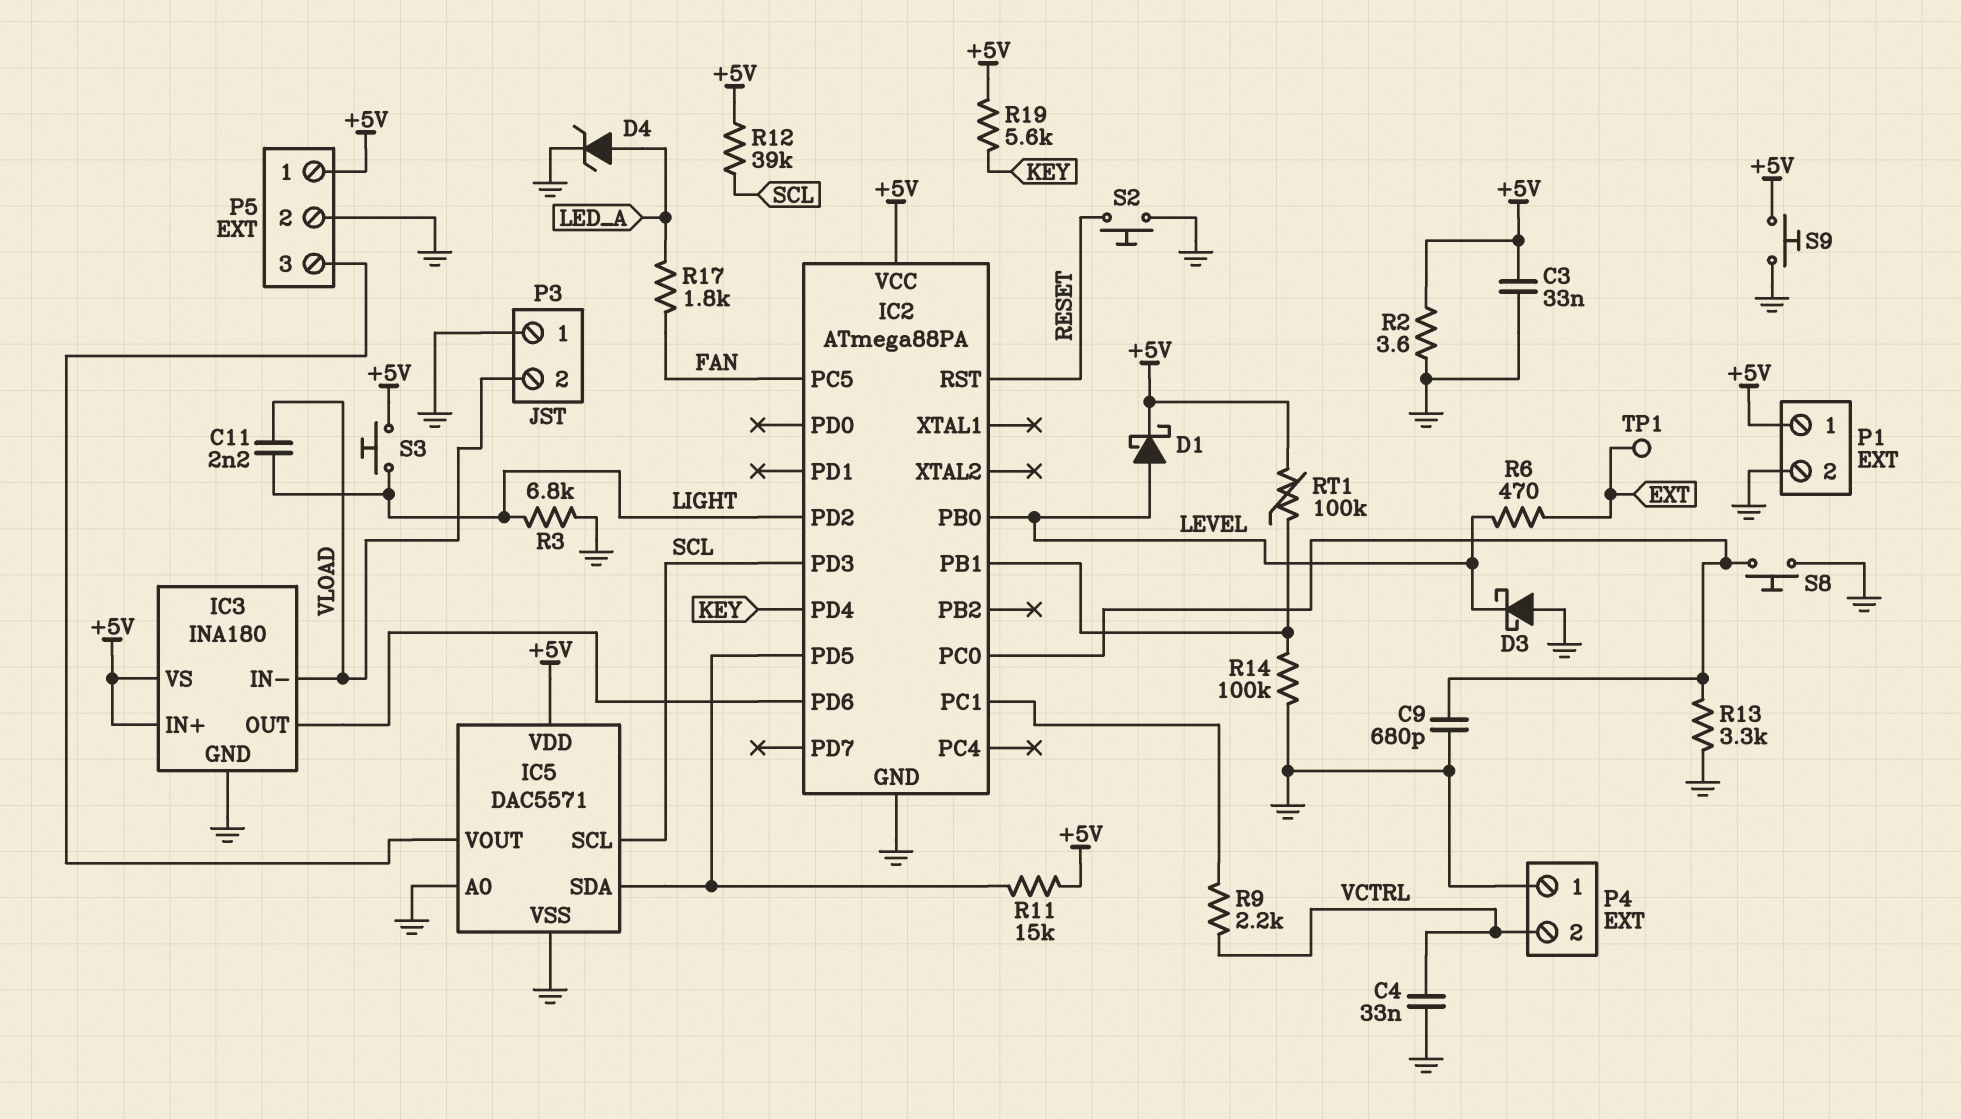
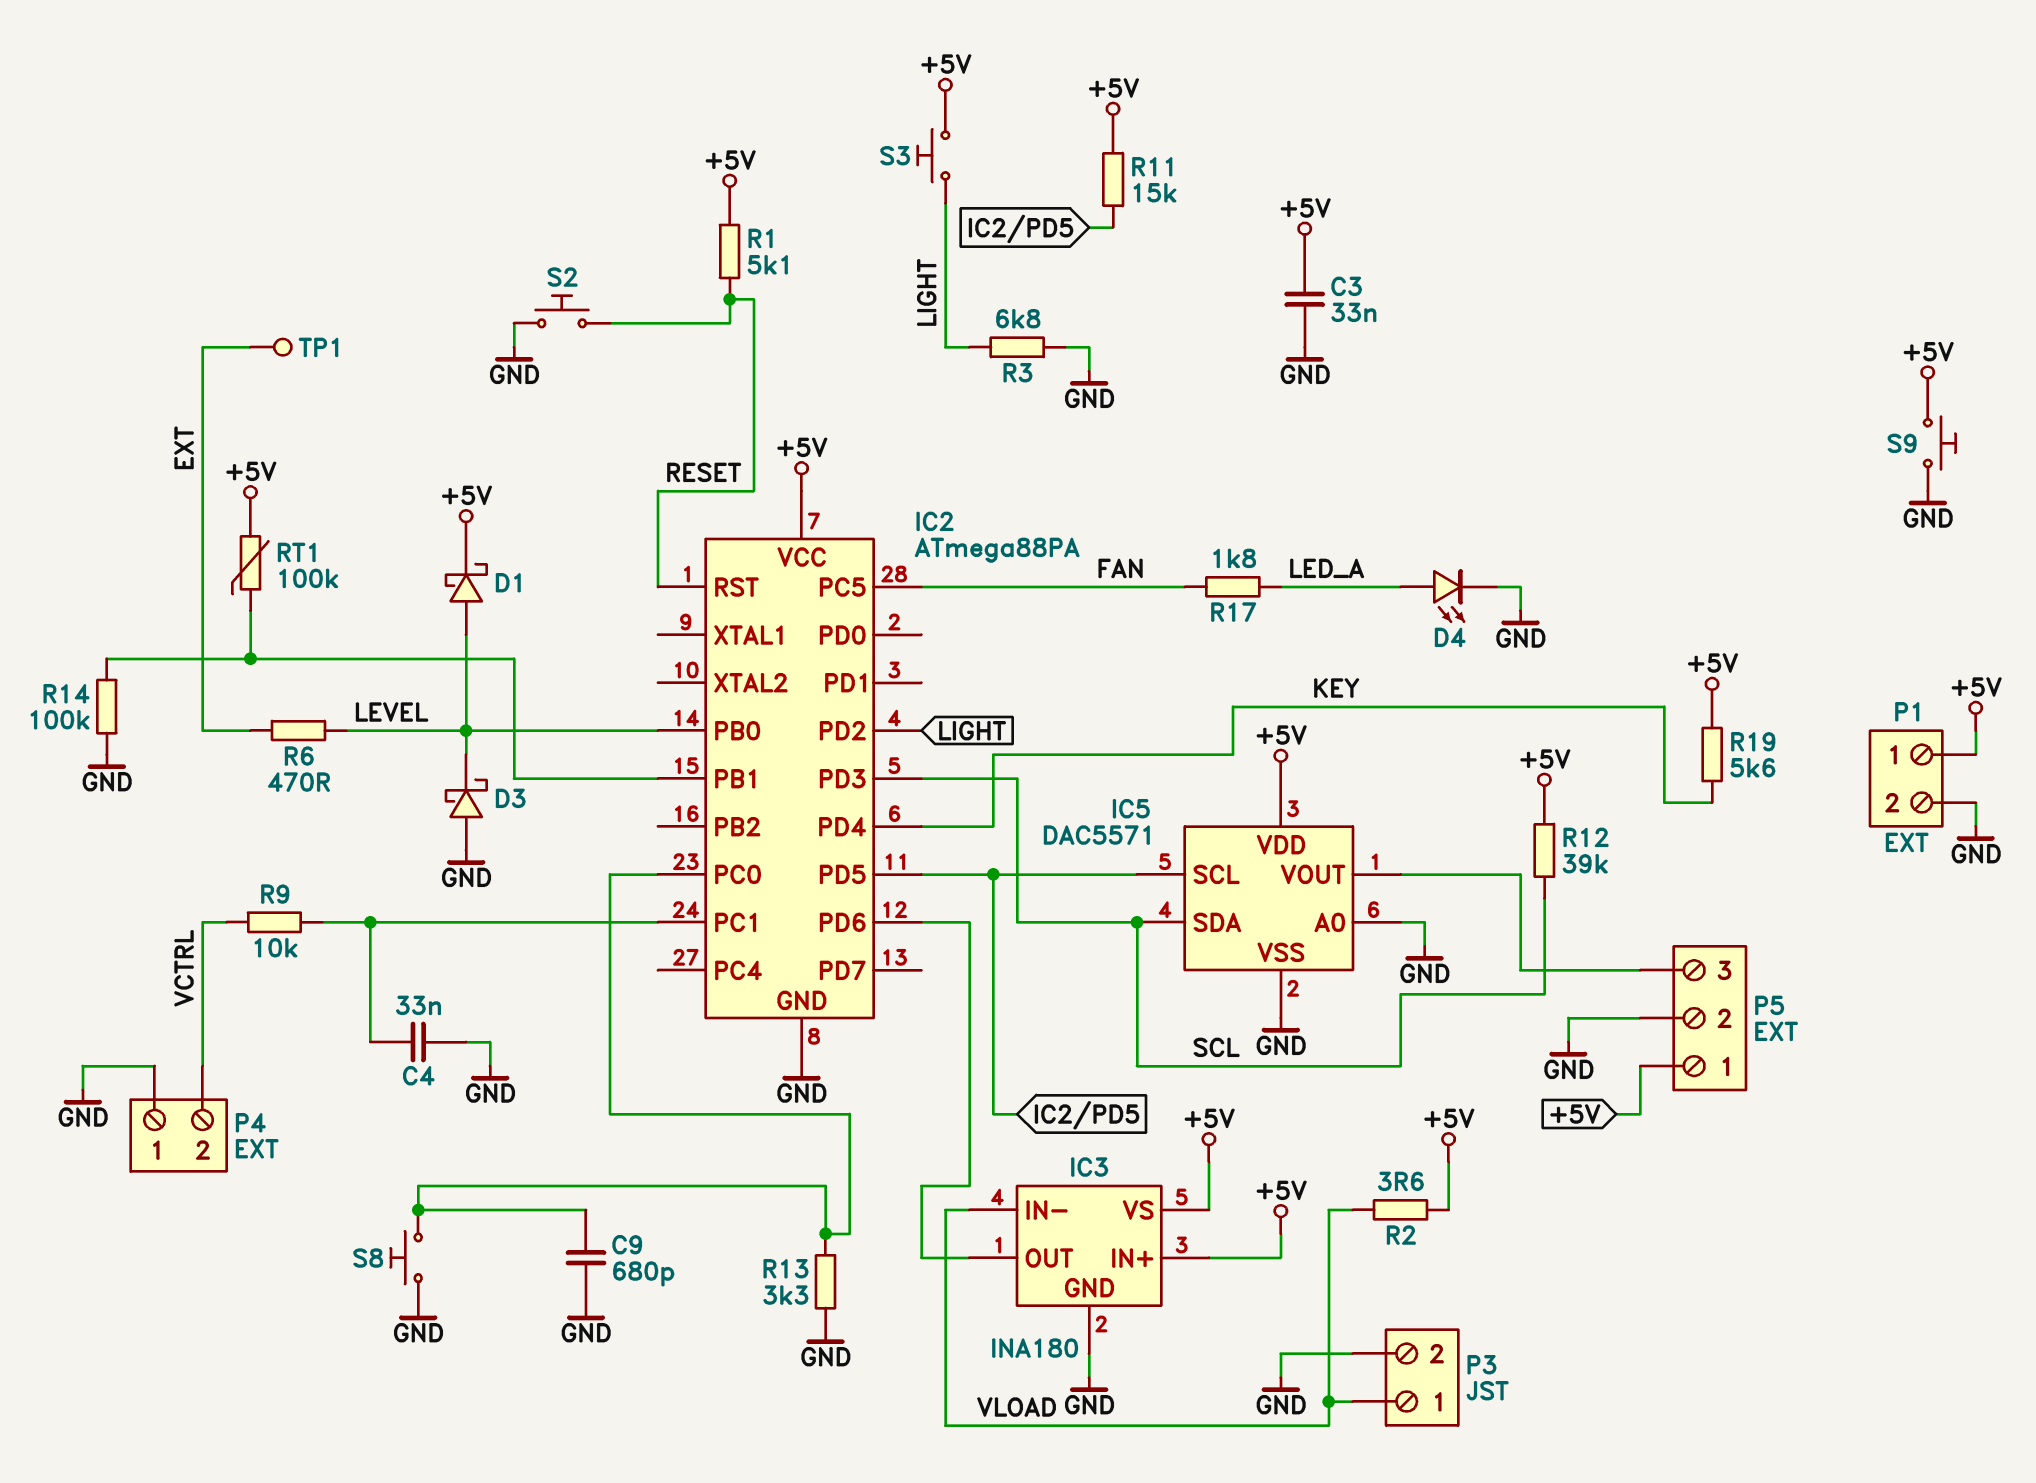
C4: 33nF (GND, VCTRL) -> 33nF (GND, IC2/PC1)
C11: 2.2nF (LIGHT, VLOAD) -> none
D4: zener (A LED_A, K GND) -> LED (A LED_A, K GND)
IC5 pin SCL: SCL -> IC2/PD5
IC5 pin SDA: IC2/PD5 -> SCL
P3 pin 1: GND -> VLOAD
P3 pin 2: VLOAD -> GND
R1: none -> 5.1k (+5V, RESET)
R2: 3.6 (+5V, GND) -> 3.6 (+5V, VLOAD)
R9: 2.2k (IC2/PC1, VCTRL) -> 10k (IC2/PC1, VCTRL)

